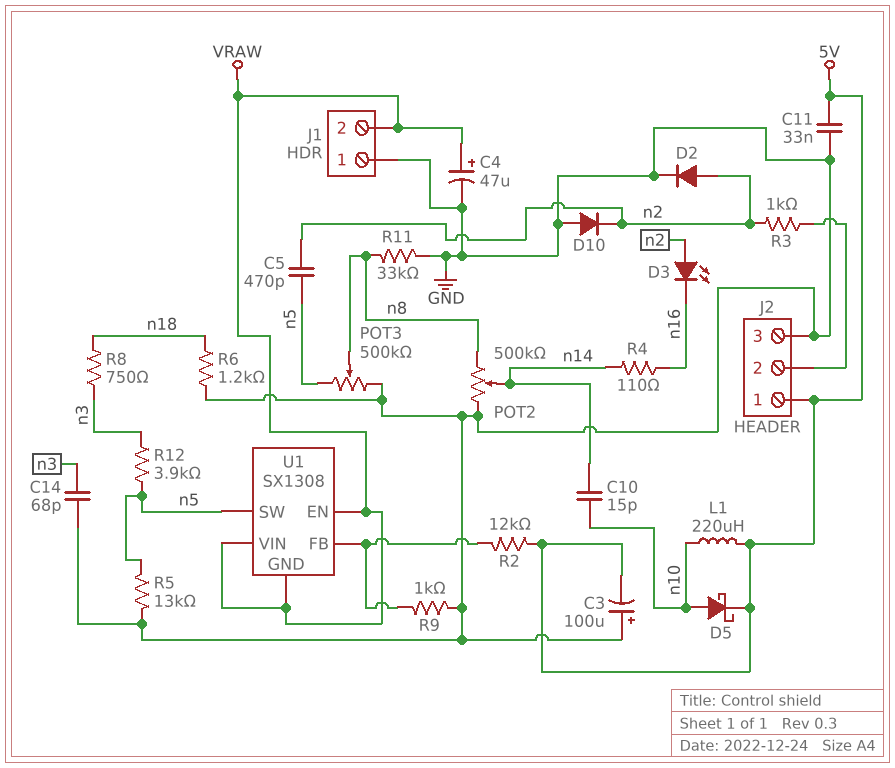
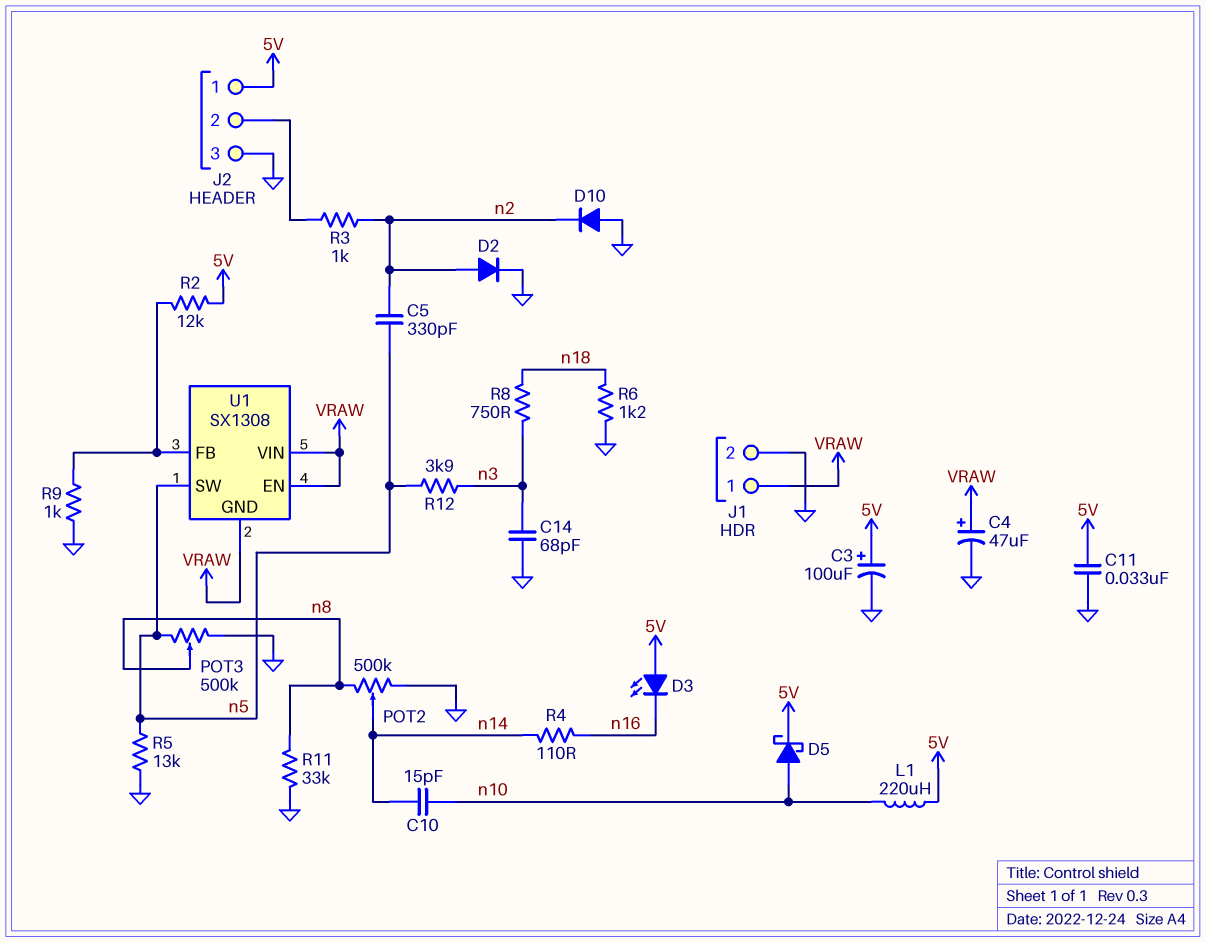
C3: 100uF (plus GND, minus 5V) -> 100uF (plus 5V, minus GND)
C5: 470pF (n2, n5) -> 330pF (n2, n5)
D3: LED (A n2, K n16) -> LED (A 5V, K n16)
J1 pin 1: GND -> VRAW
J1 pin 2: VRAW -> GND

